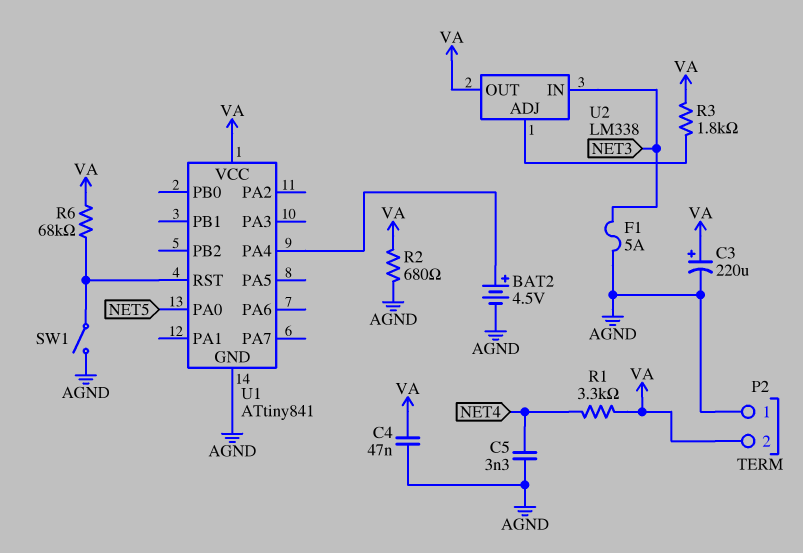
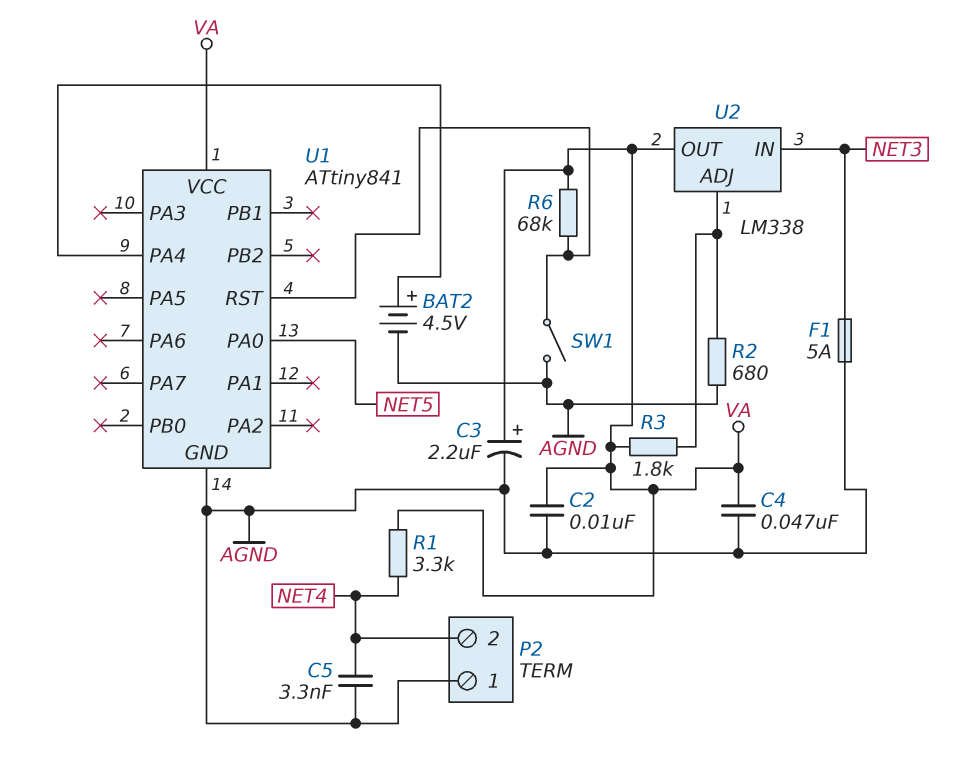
C2: none -> 10nF (AGND, VA)
C3: 220uF (plus VA, minus AGND) -> 2.2uF (plus VA, minus AGND)
P2 pin 2: VA -> NET4
R2: 680 (AGND, VA) -> 680 (AGND, U2/ADJ)

